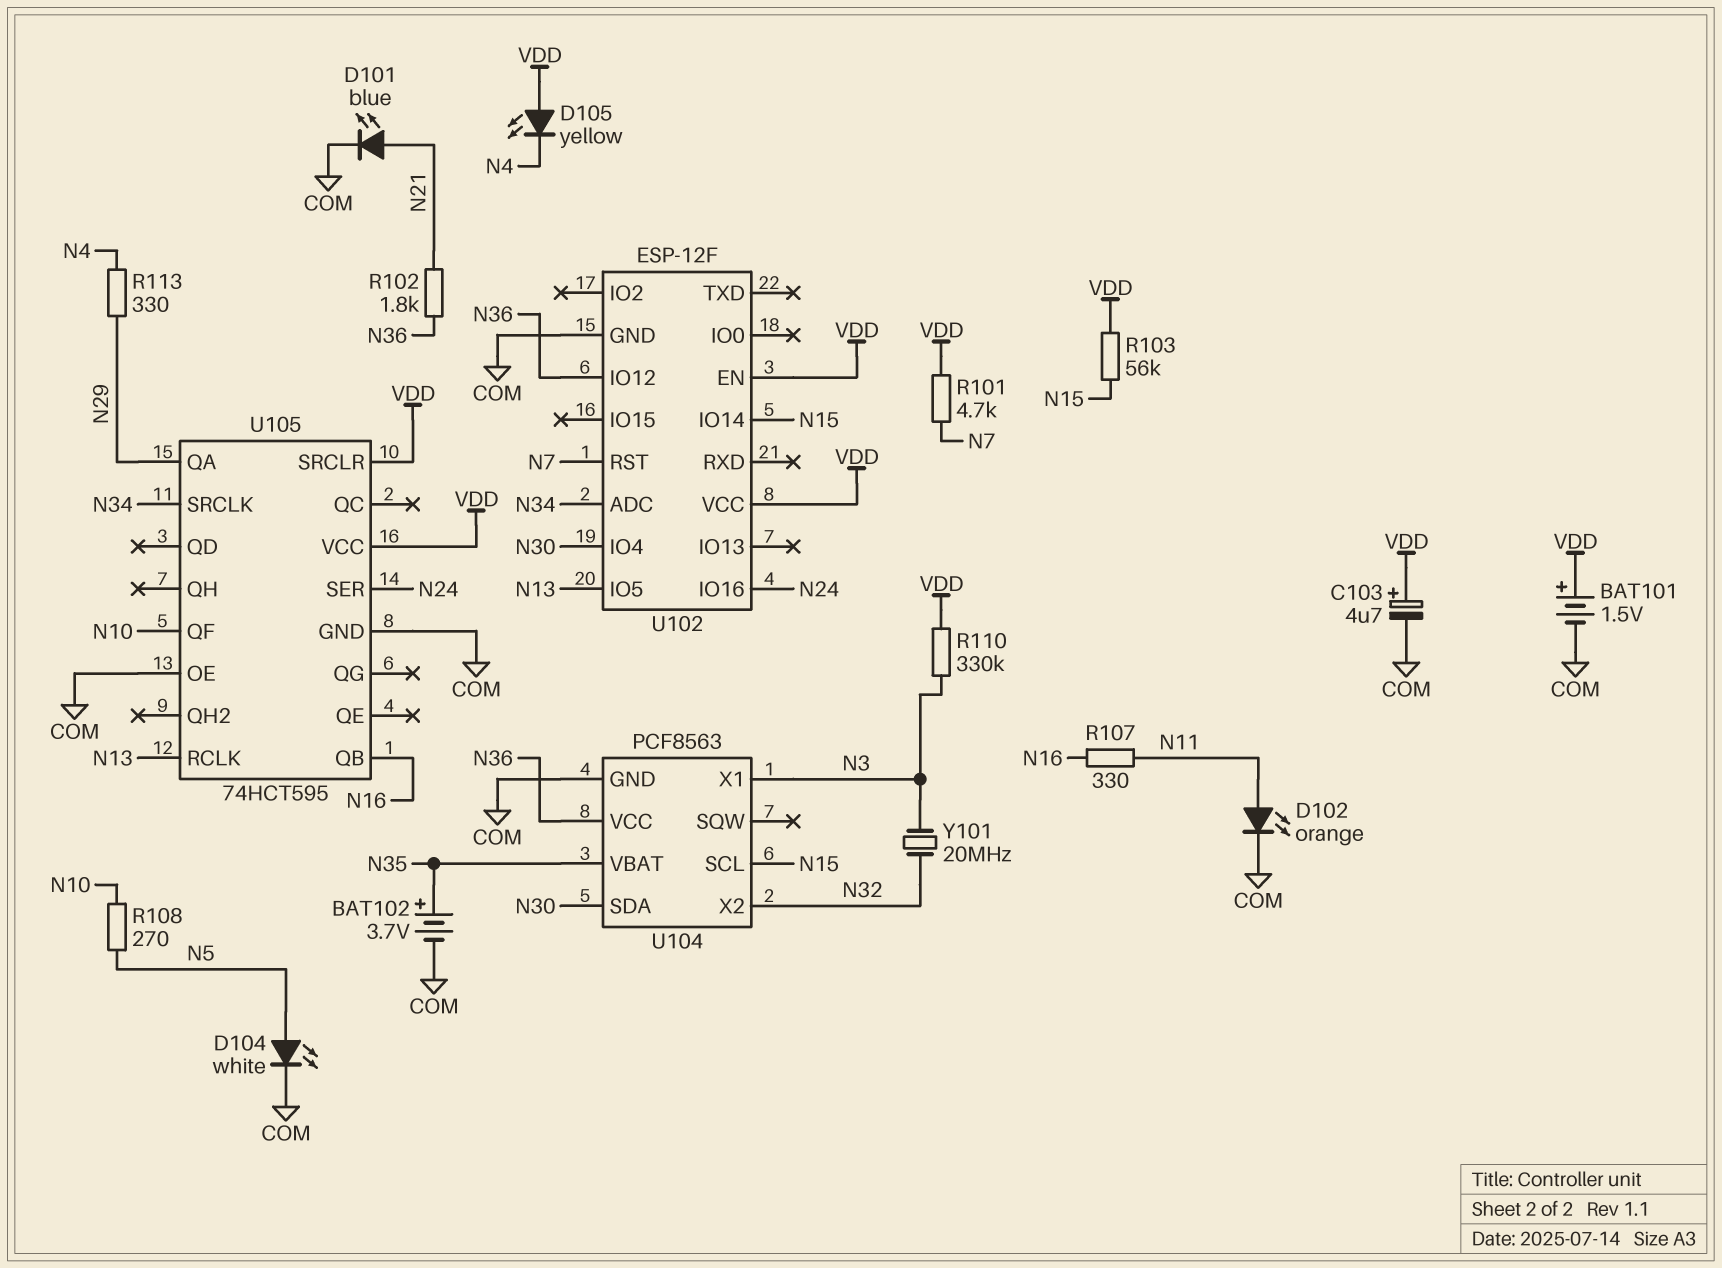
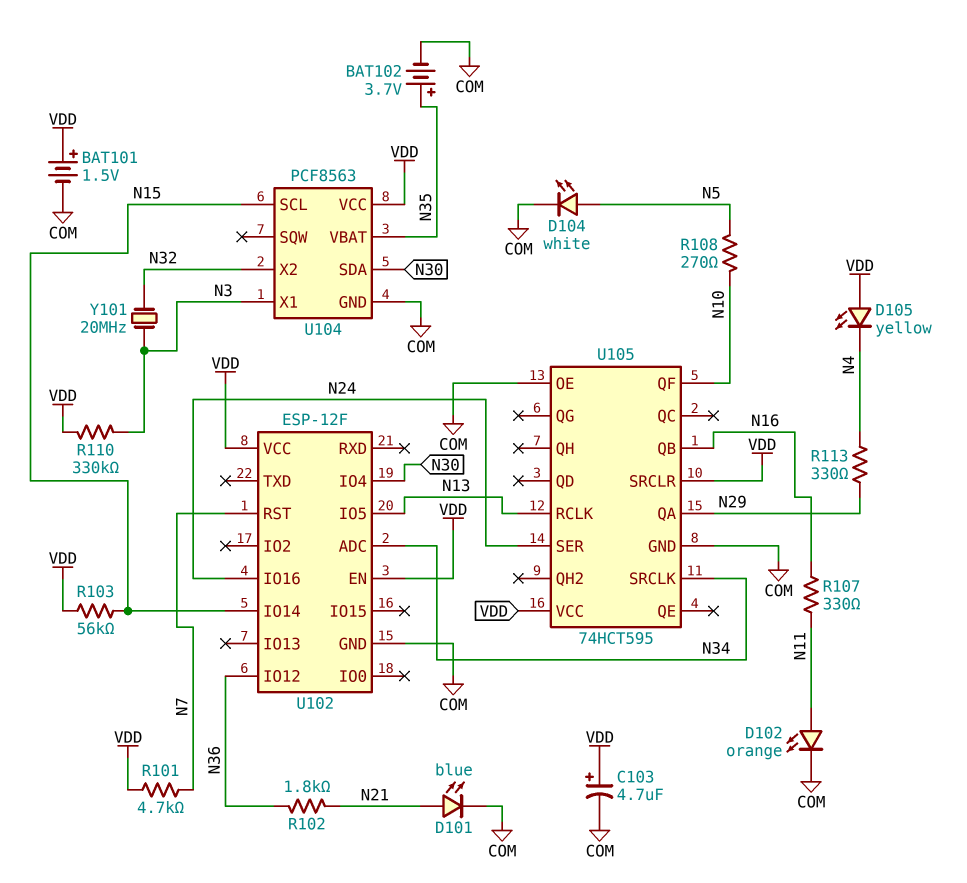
U104 pin VCC: N36 -> VDD

